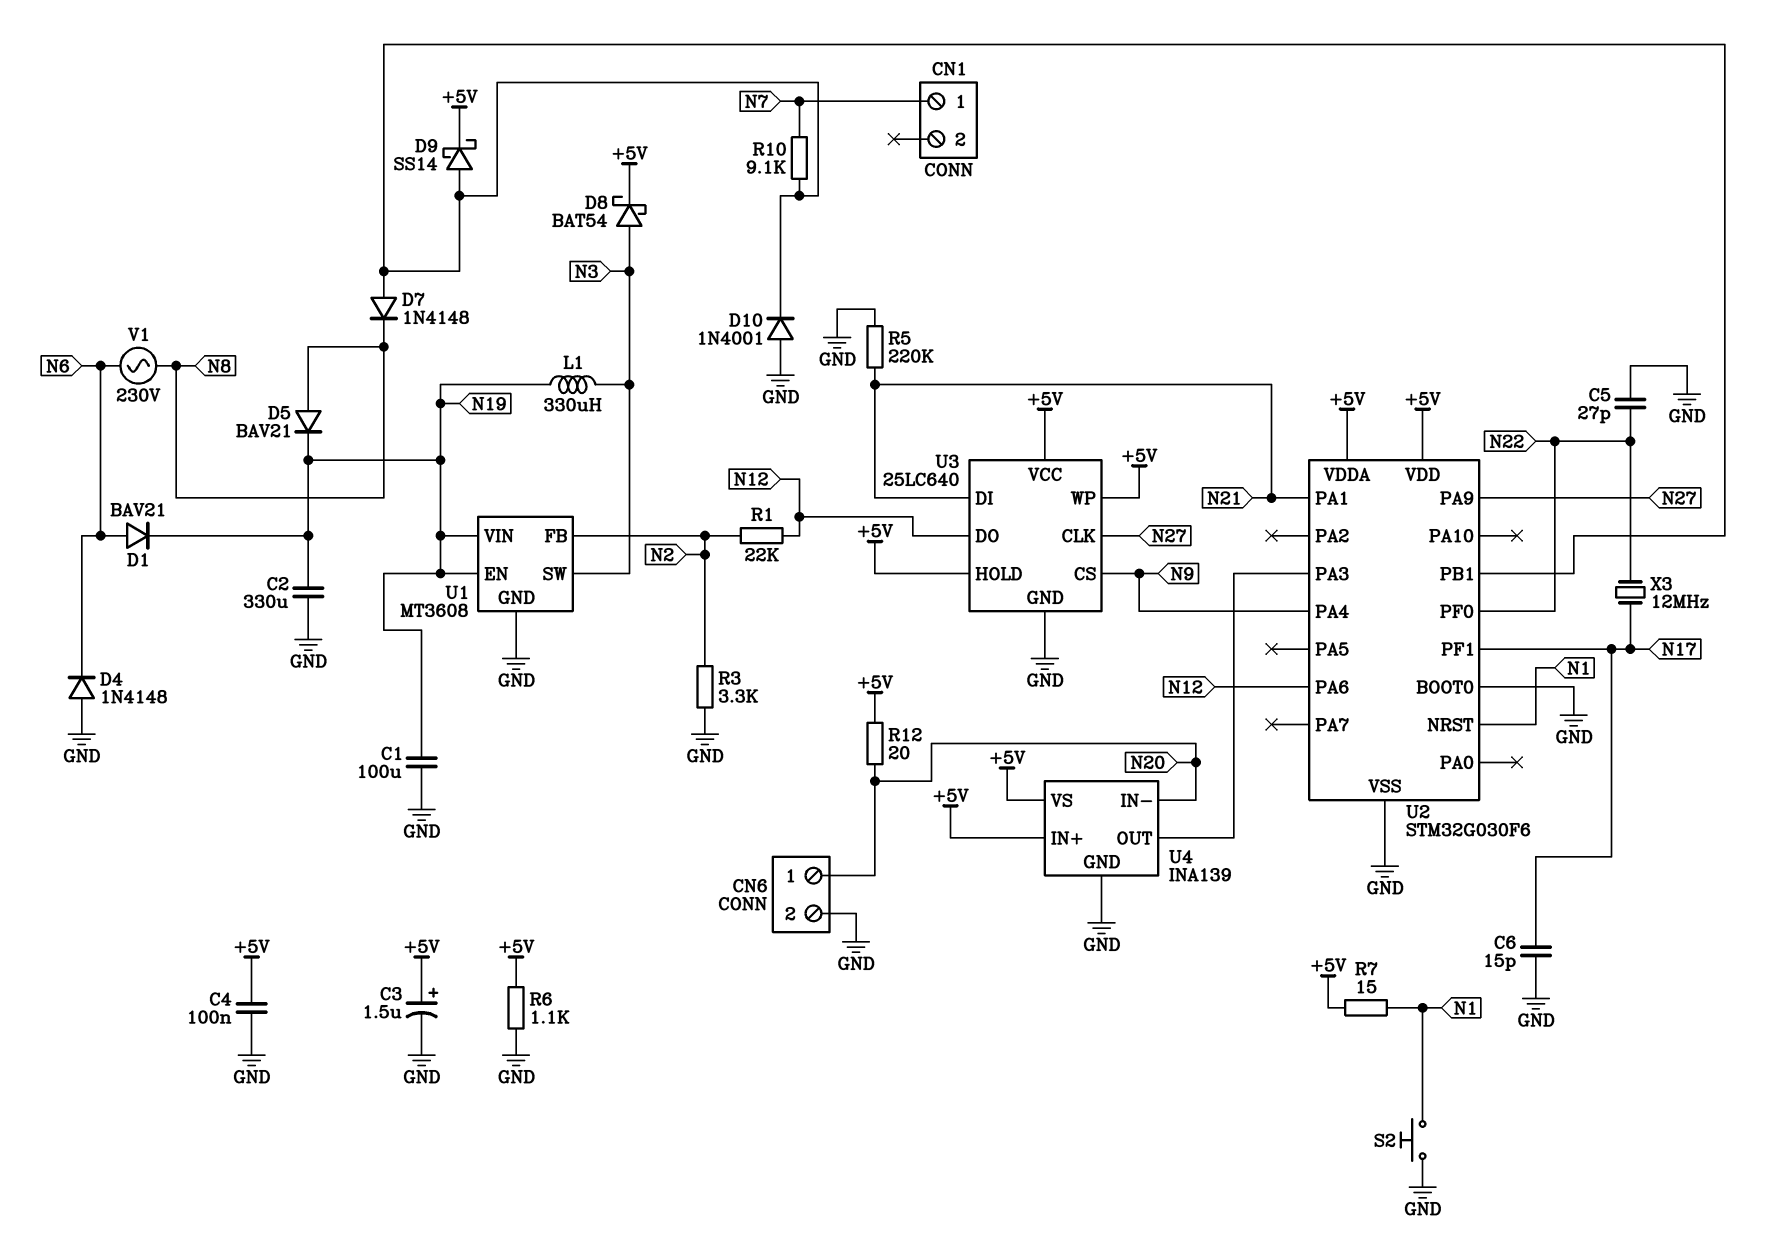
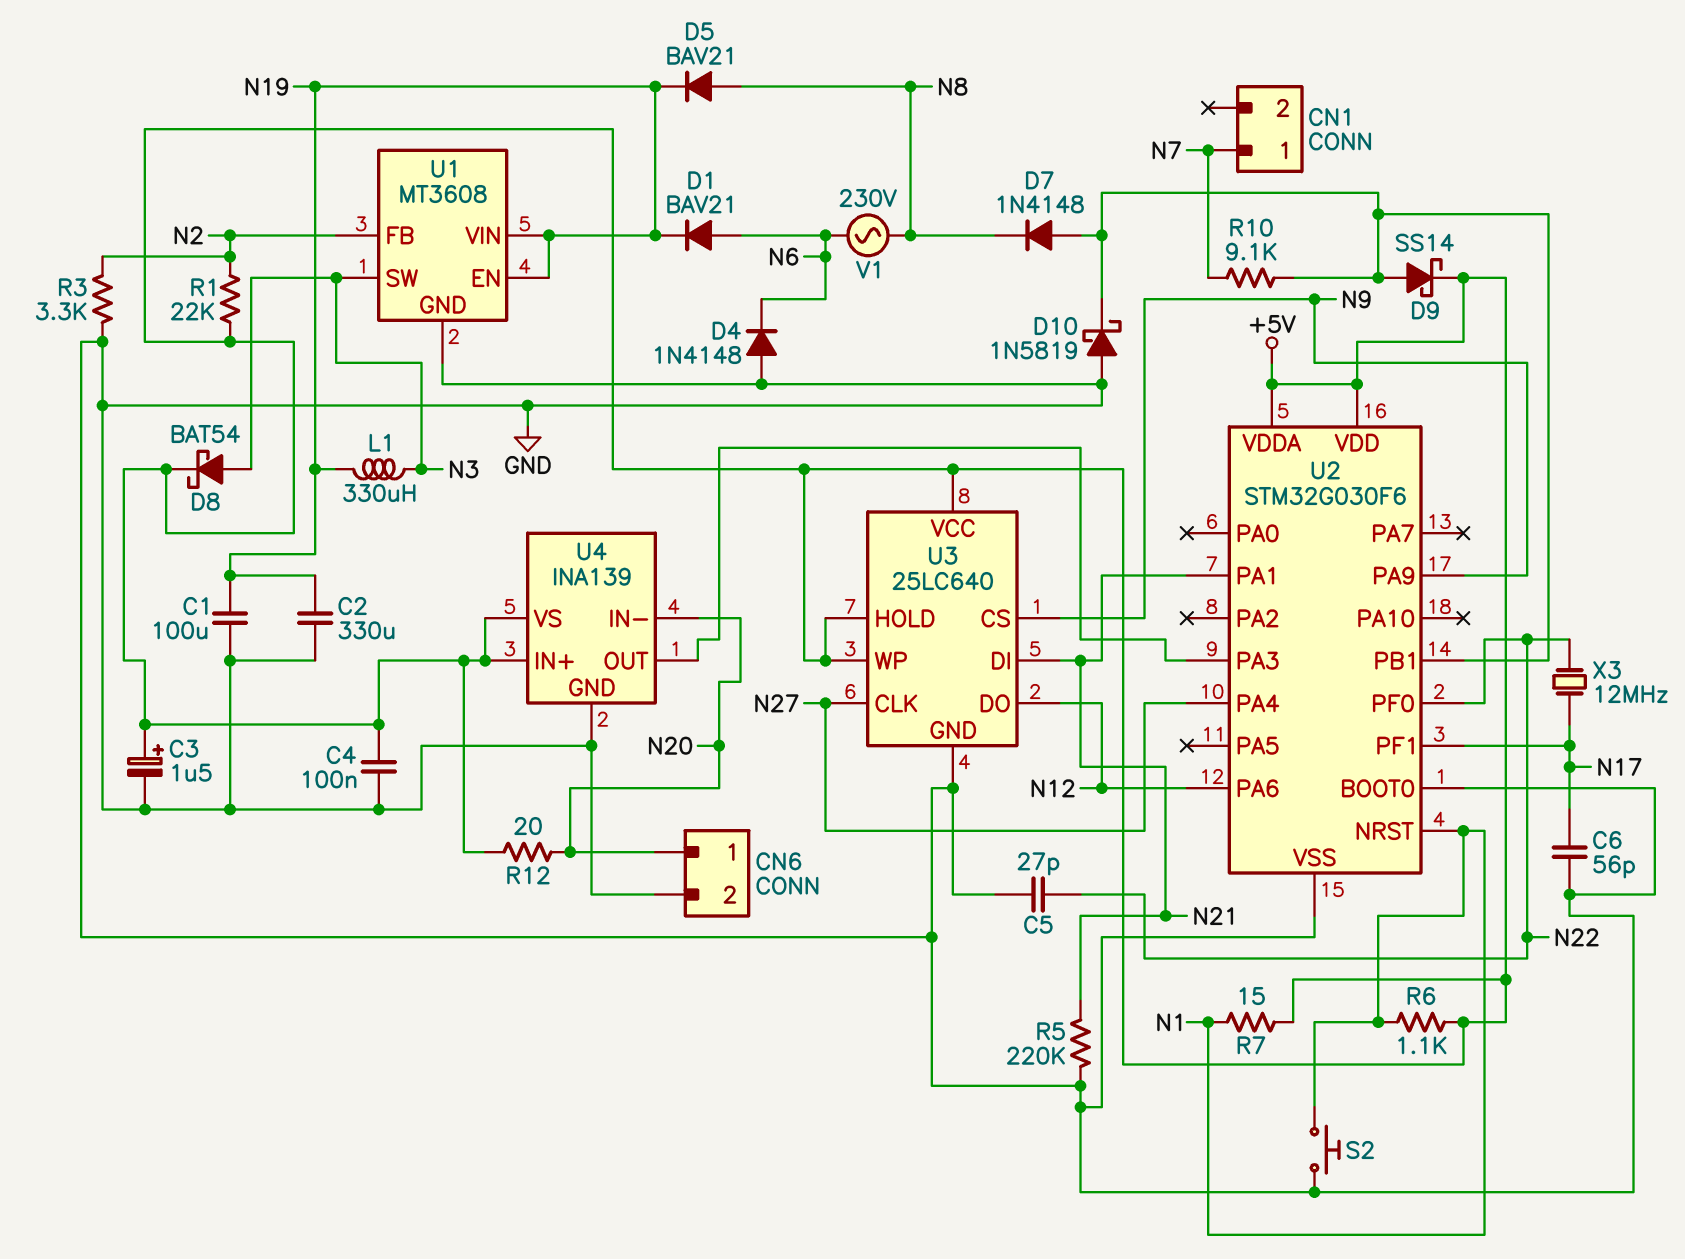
C6: 15pF (GND, N17) -> 56pF (GND, N17)
D10: diode 1N4001 (A GND, K U2/PB1) -> schottky 1N5819 (A GND, K U2/PB1)
R1: 22k (N2, N12) -> 22k (+5V, N2)
R6: 1.1k (+5V, GND) -> 1.1k (+5V, N1)
U2 pin PA4: N9 -> N27
U2 pin PA9: N27 -> N9

